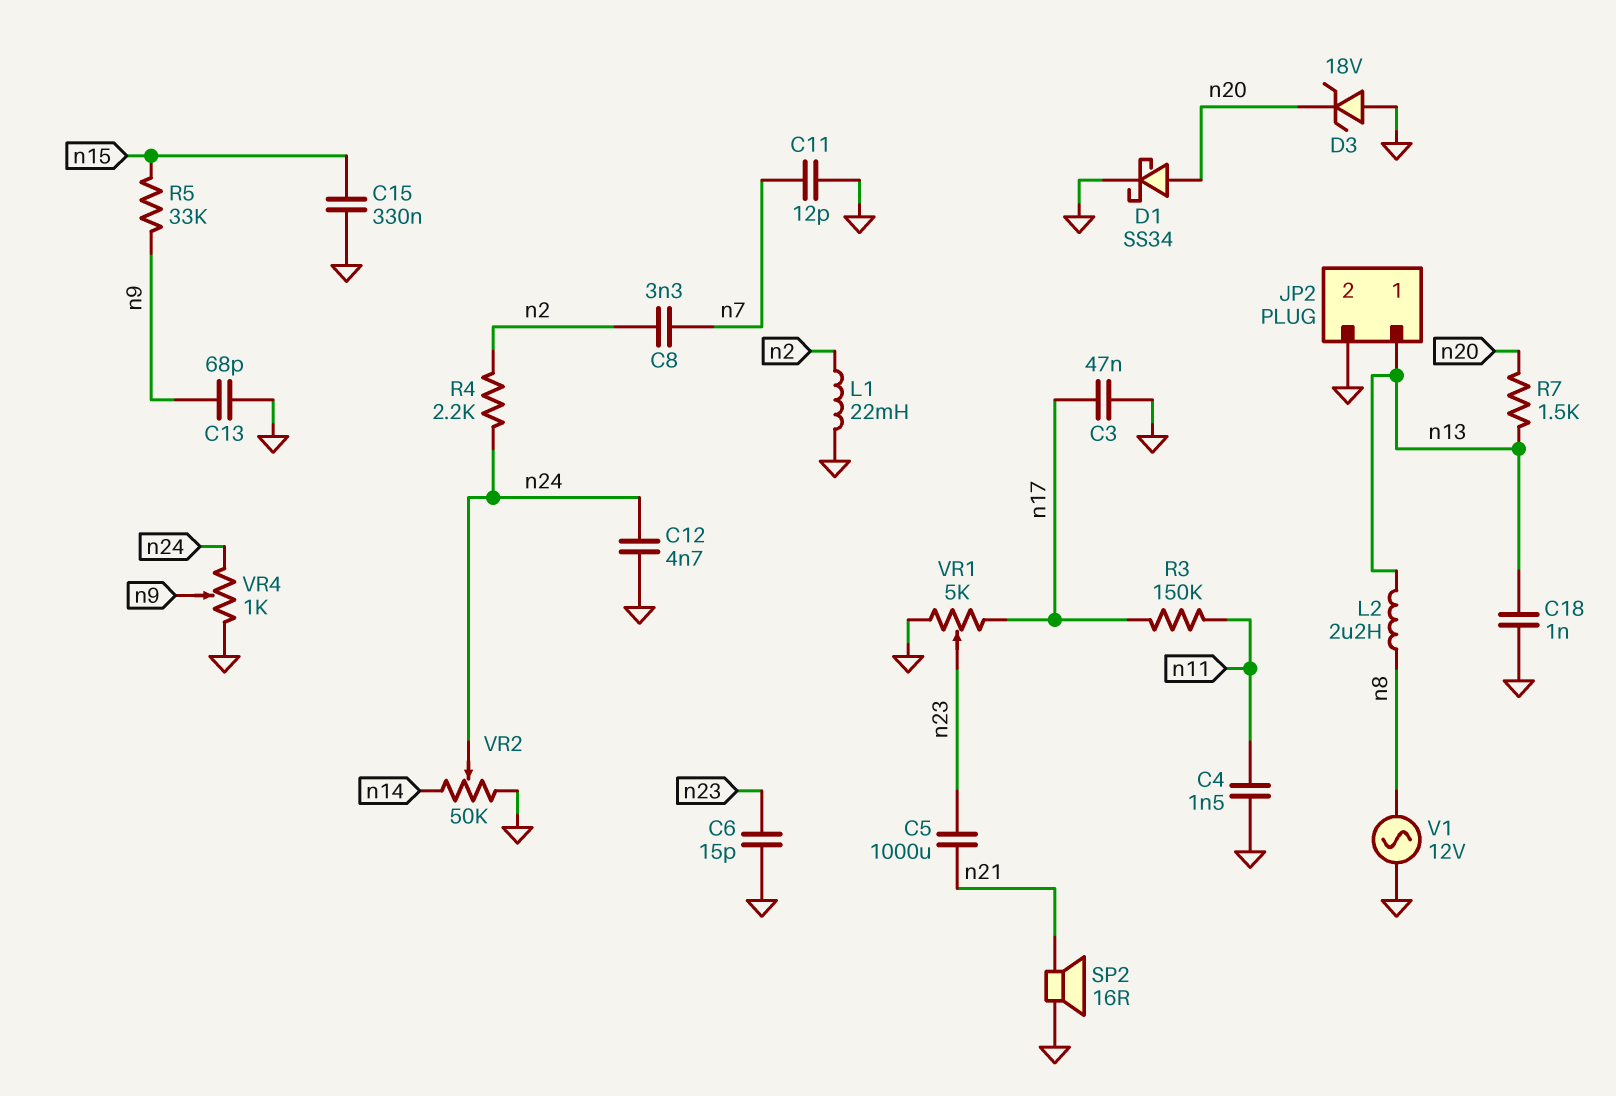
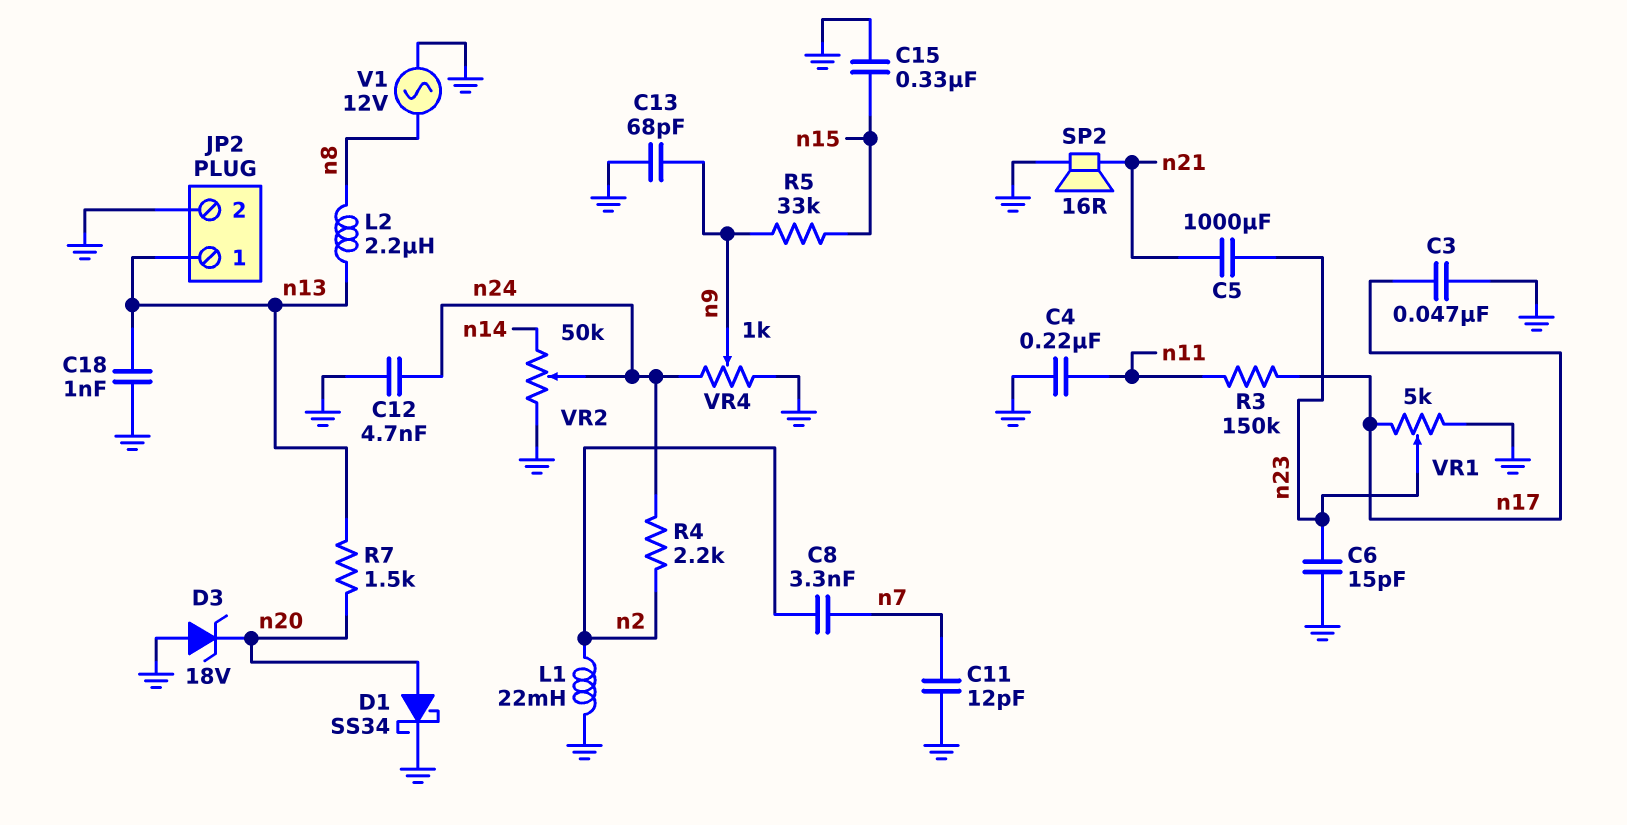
C4: 1.5nF (GND, n11) -> 220nF (GND, n11)

